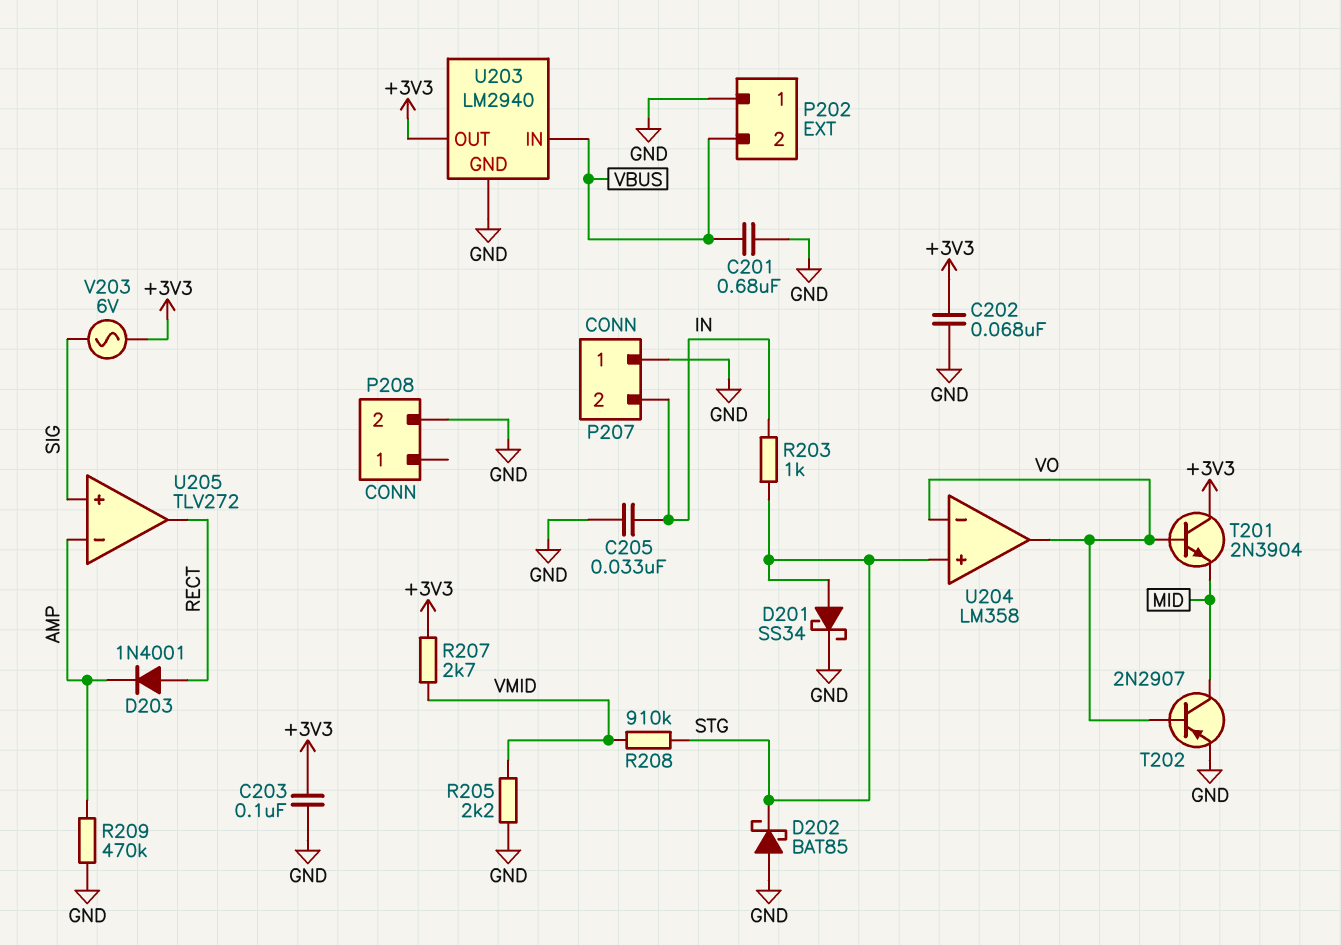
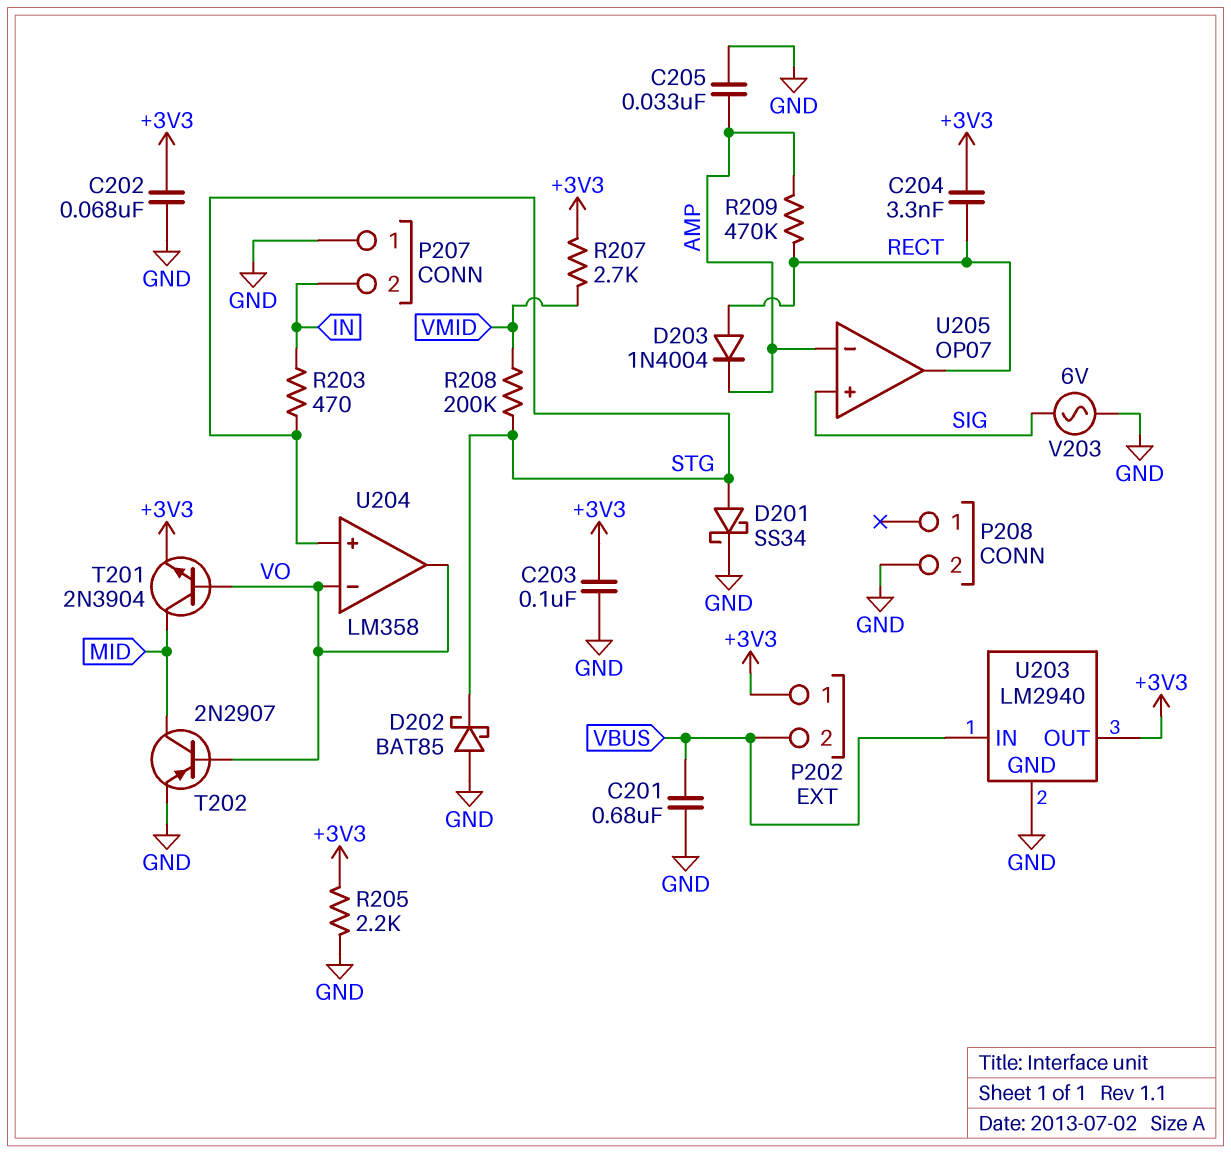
C204: none -> 3.3nF (+3V3, RECT)
C205: 33nF (GND, IN) -> 33nF (AMP, GND)
D203: diode 1N4001 (A RECT, K AMP) -> diode 1N4004 (A RECT, K AMP)
P202 pin 1: GND -> +3V3
R203: 1k (IN, STG) -> 470 (IN, STG)
R205: 2.2k (GND, VMID) -> 2.2k (+3V3, GND)
R208: 910k (STG, VMID) -> 200k (STG, VMID)
R209: 470k (AMP, GND) -> 470k (AMP, RECT)
T201: NPN 2N3904 (B VO, C +3V3, E MID) -> NPN 2N3904 (B VO, C MID, E +3V3)
U205: TLV272 -> OP07
V203: AC 6V (+3V3, SIG) -> AC 6V (GND, SIG)

